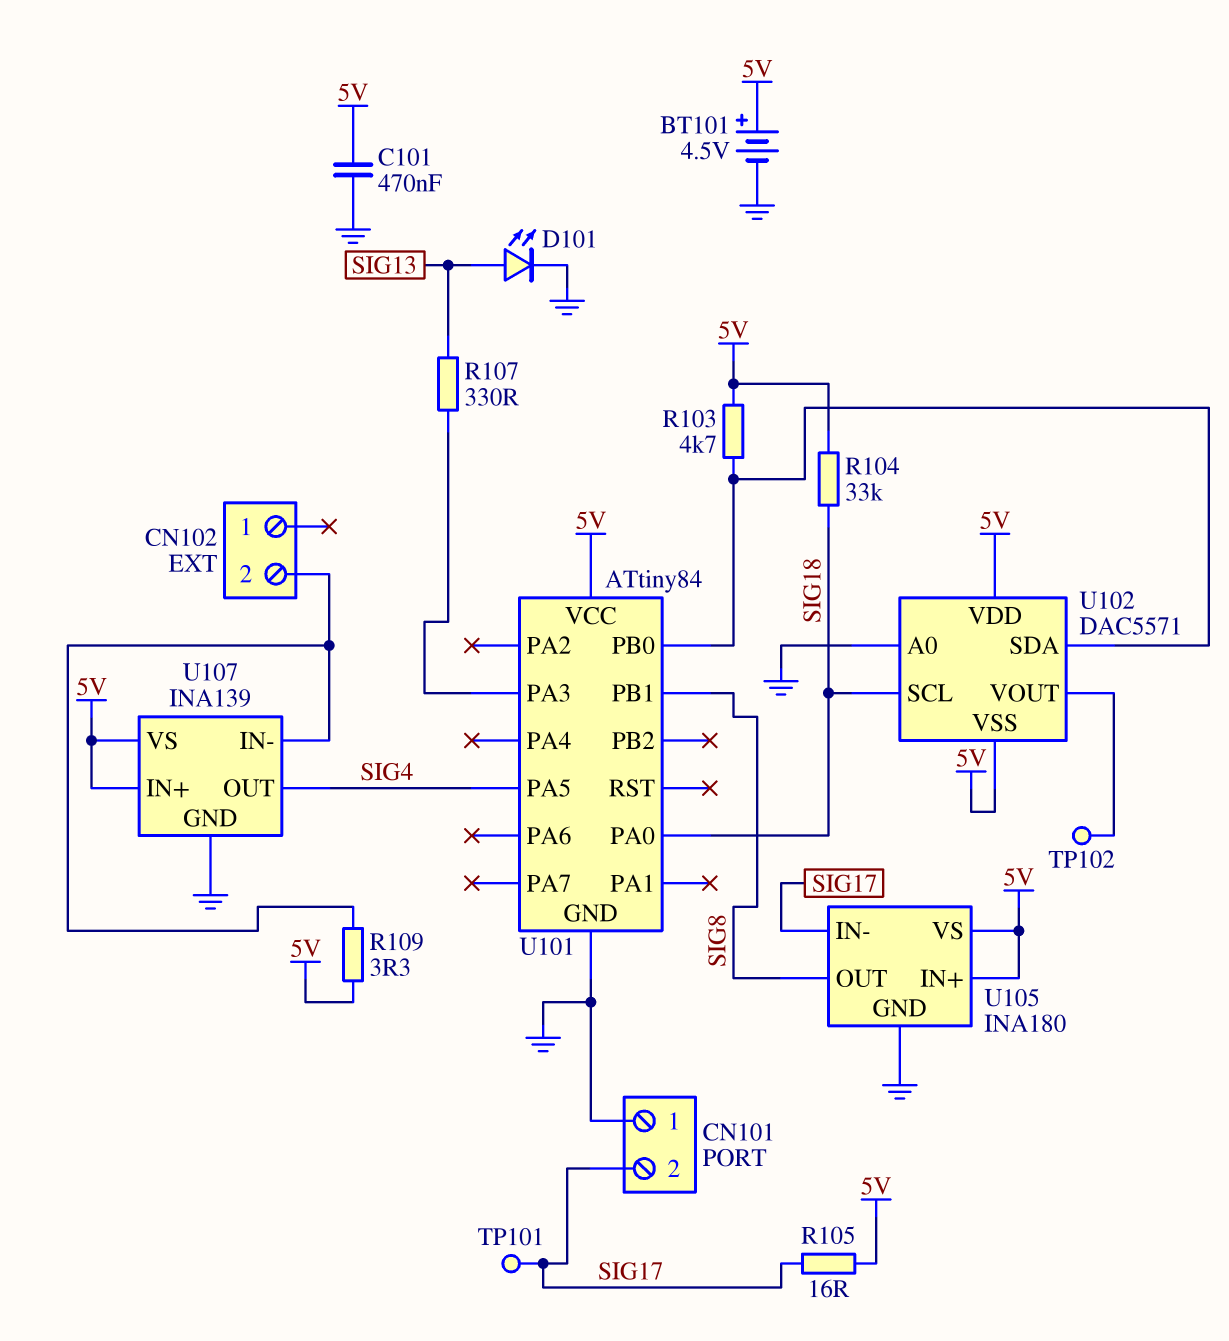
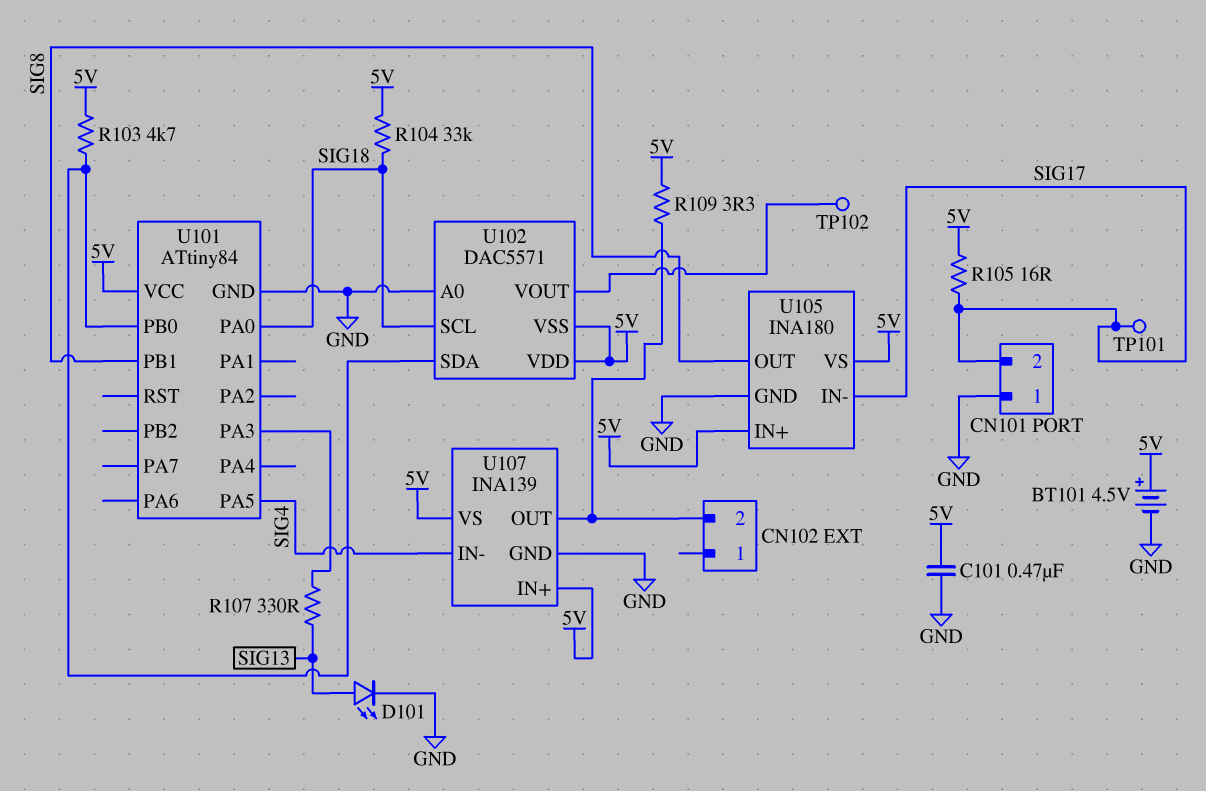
U107 pin IN-: CN102/2 -> SIG4
U107 pin OUT: SIG4 -> CN102/2

